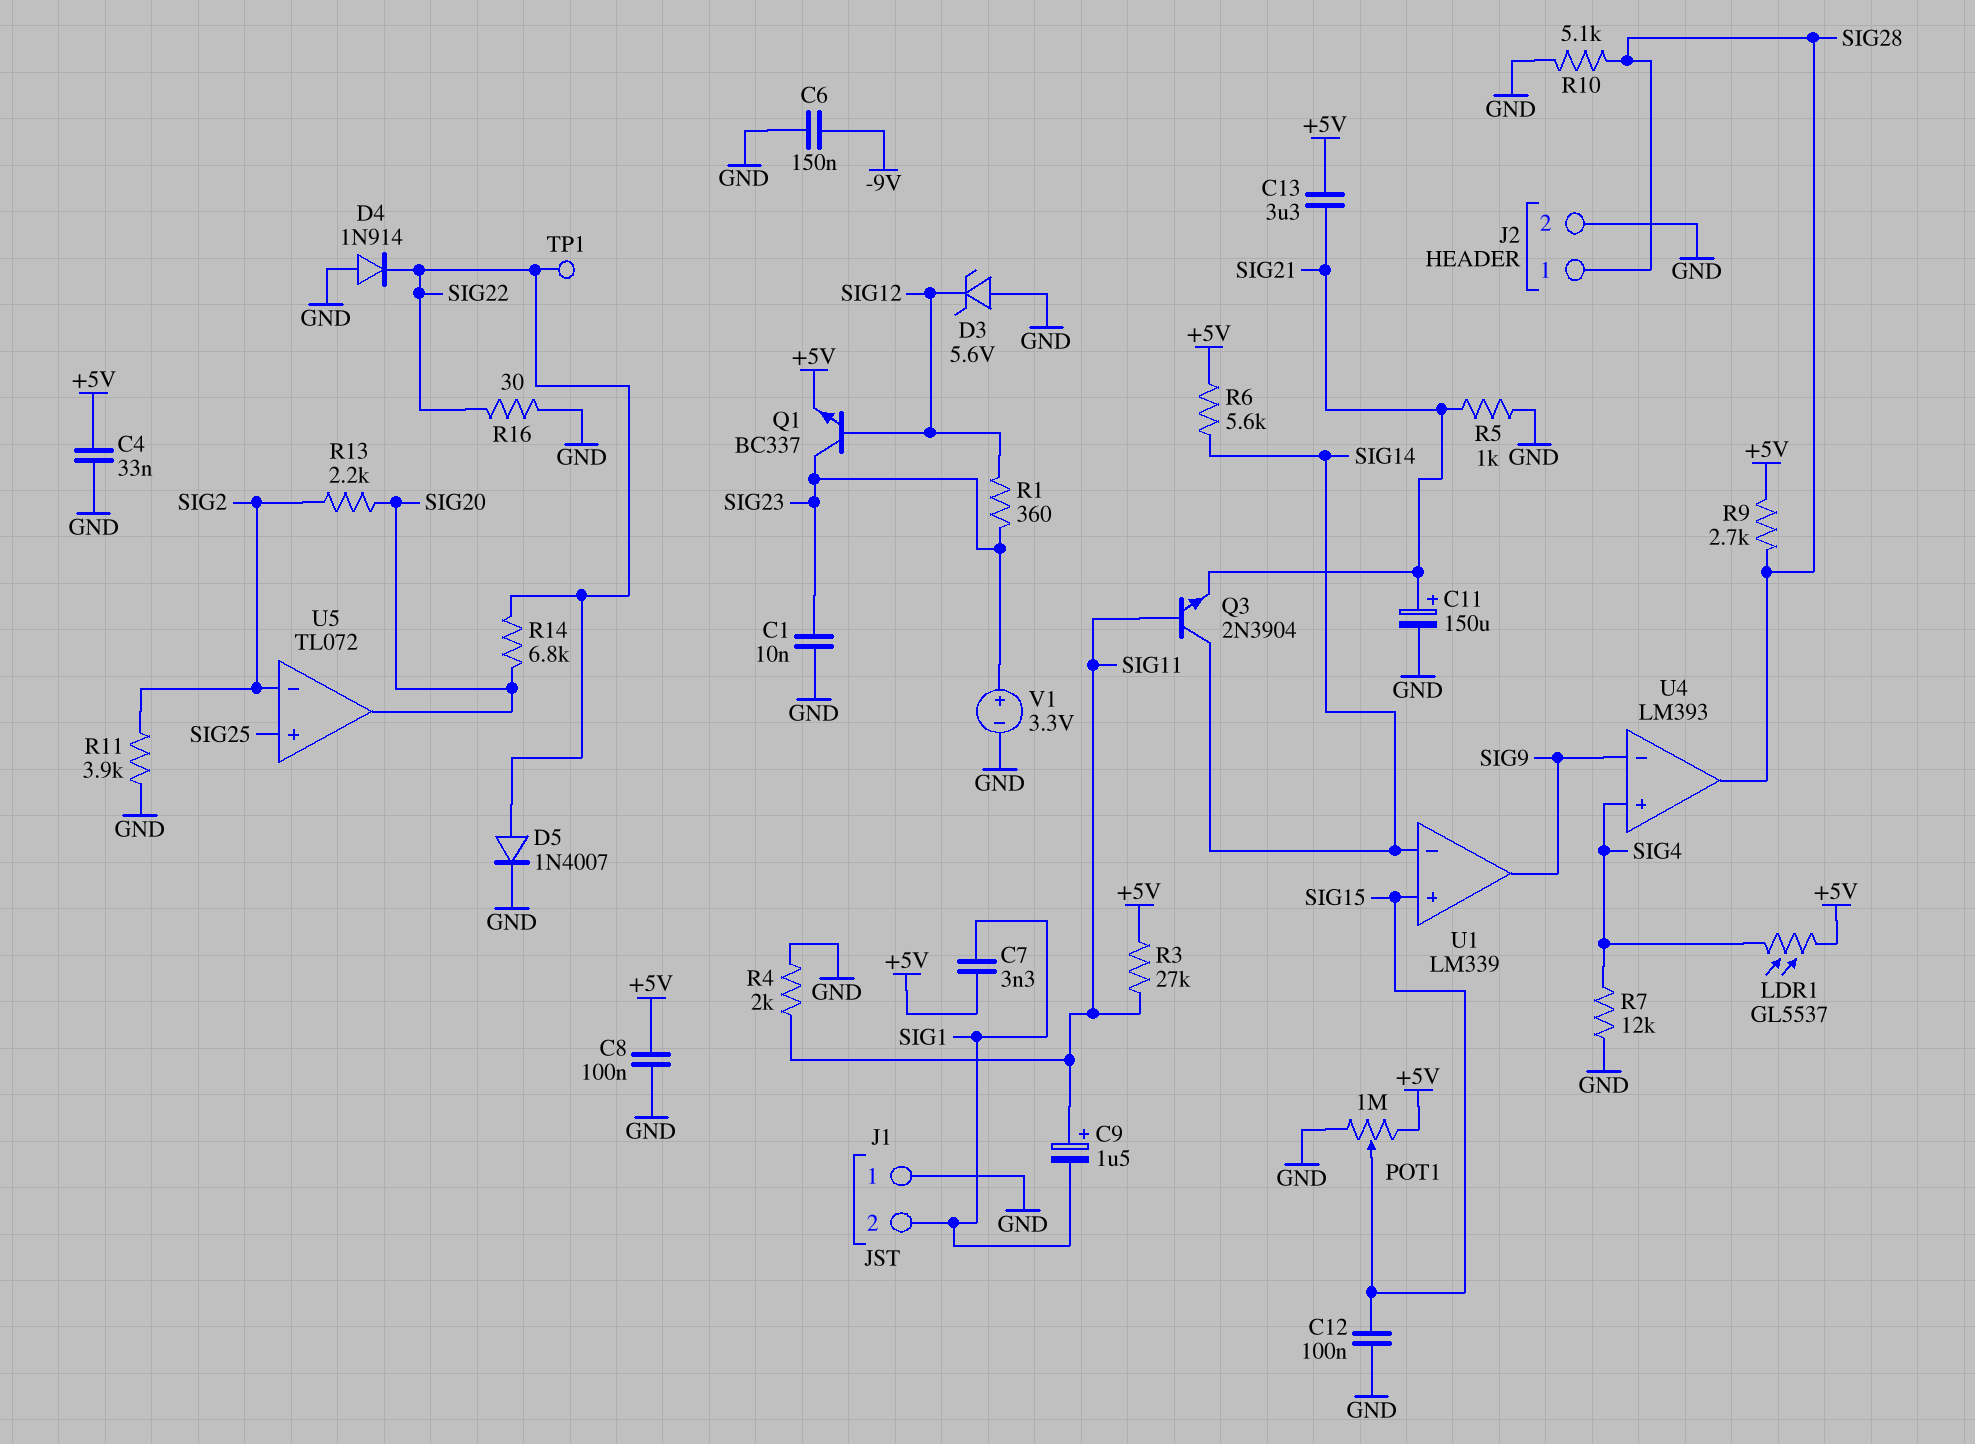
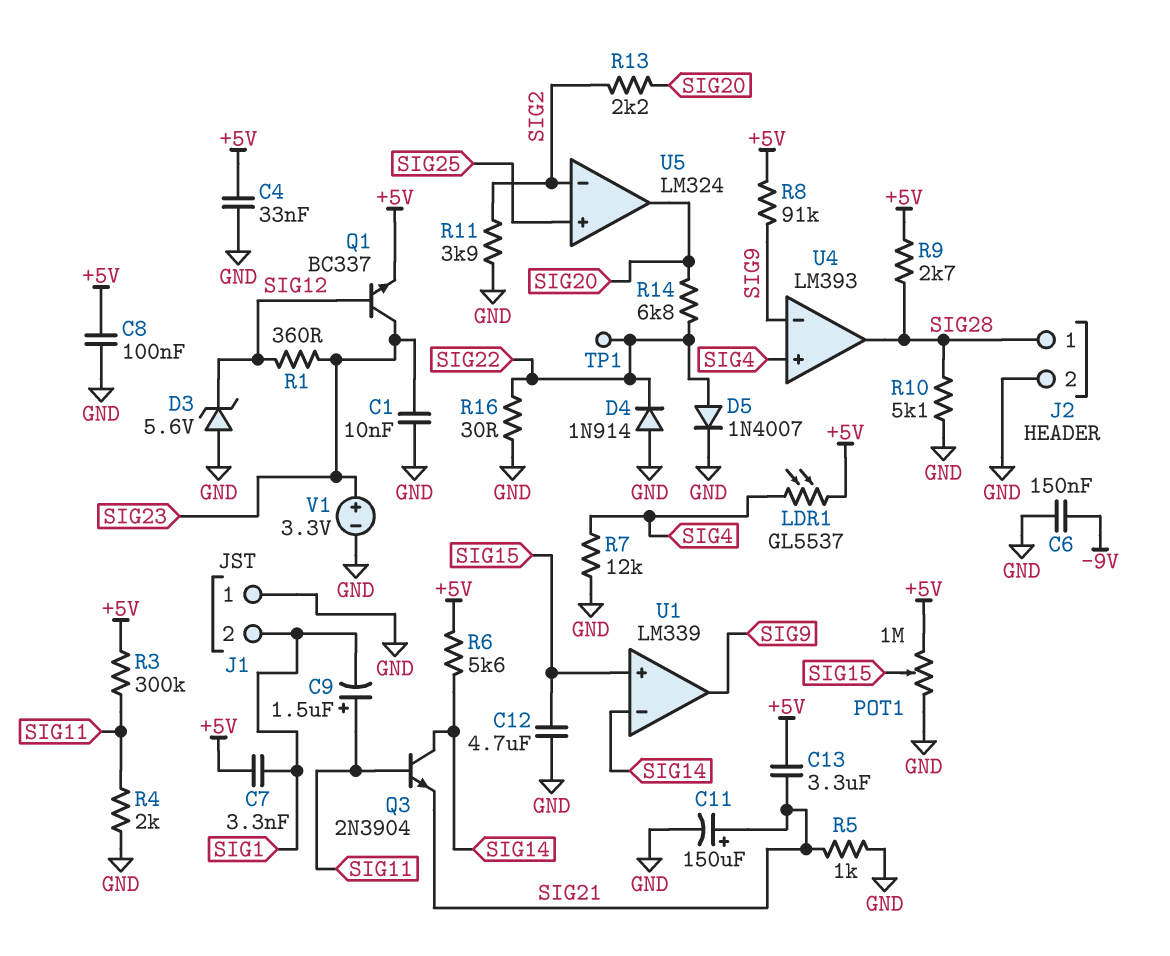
C12: 100nF (GND, SIG15) -> 4.7uF (GND, SIG15)
R3: 27k (+5V, SIG11) -> 300k (+5V, SIG11)
R8: none -> 91k (+5V, SIG9)
U5: TL072 -> LM324

